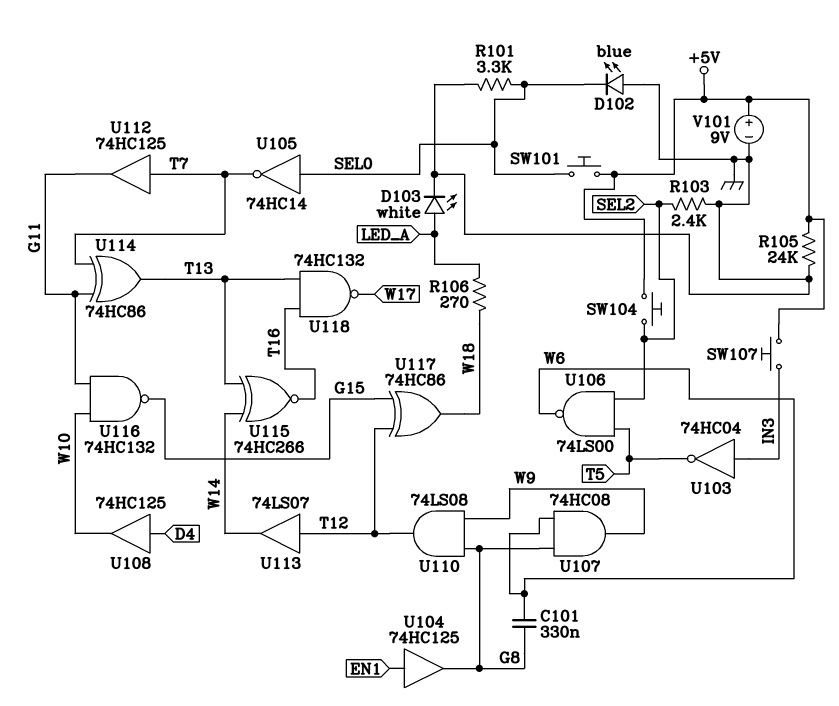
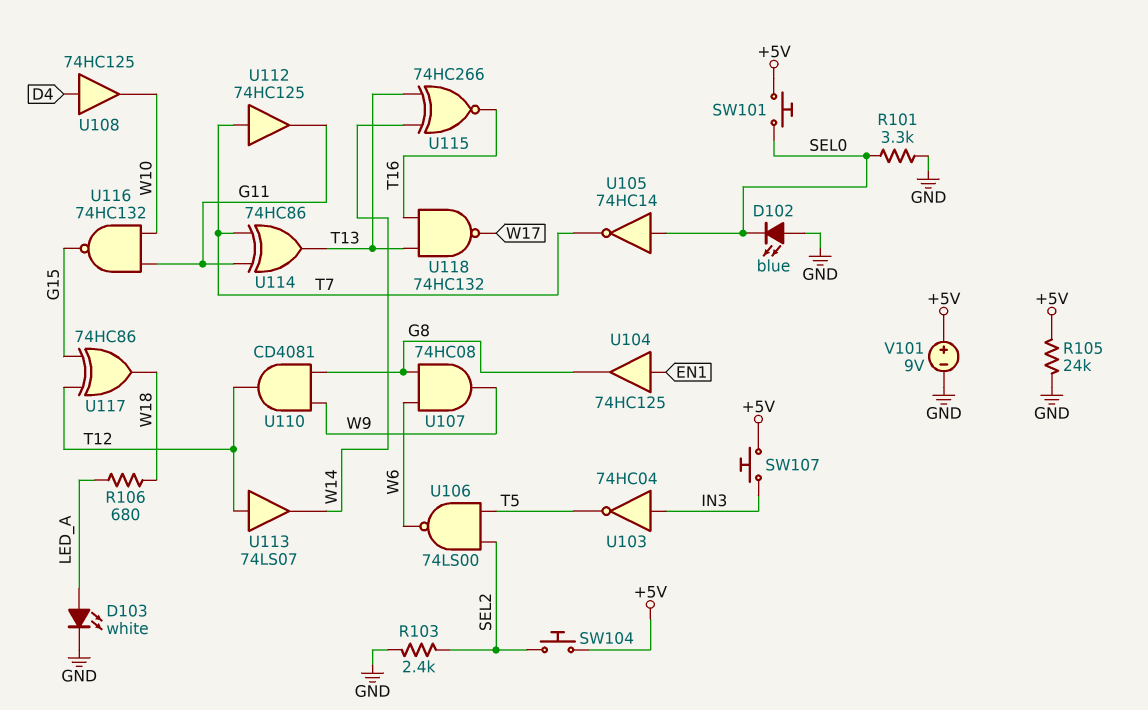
C101: 330nF (G8, W6) -> none
R106: 270 (LED_A, W18) -> 680 (LED_A, W18)
U110: AND 74LS08 (in G8, in W9, out T12) -> AND CD4081 (in G8, in W9, out T12)

